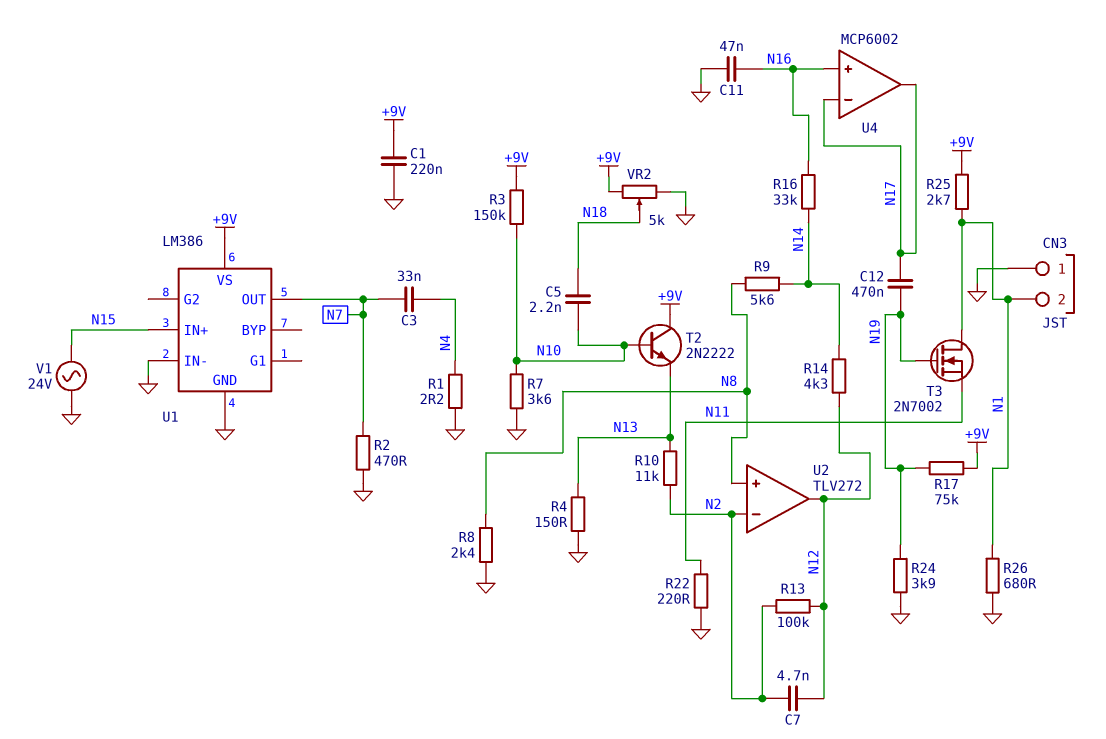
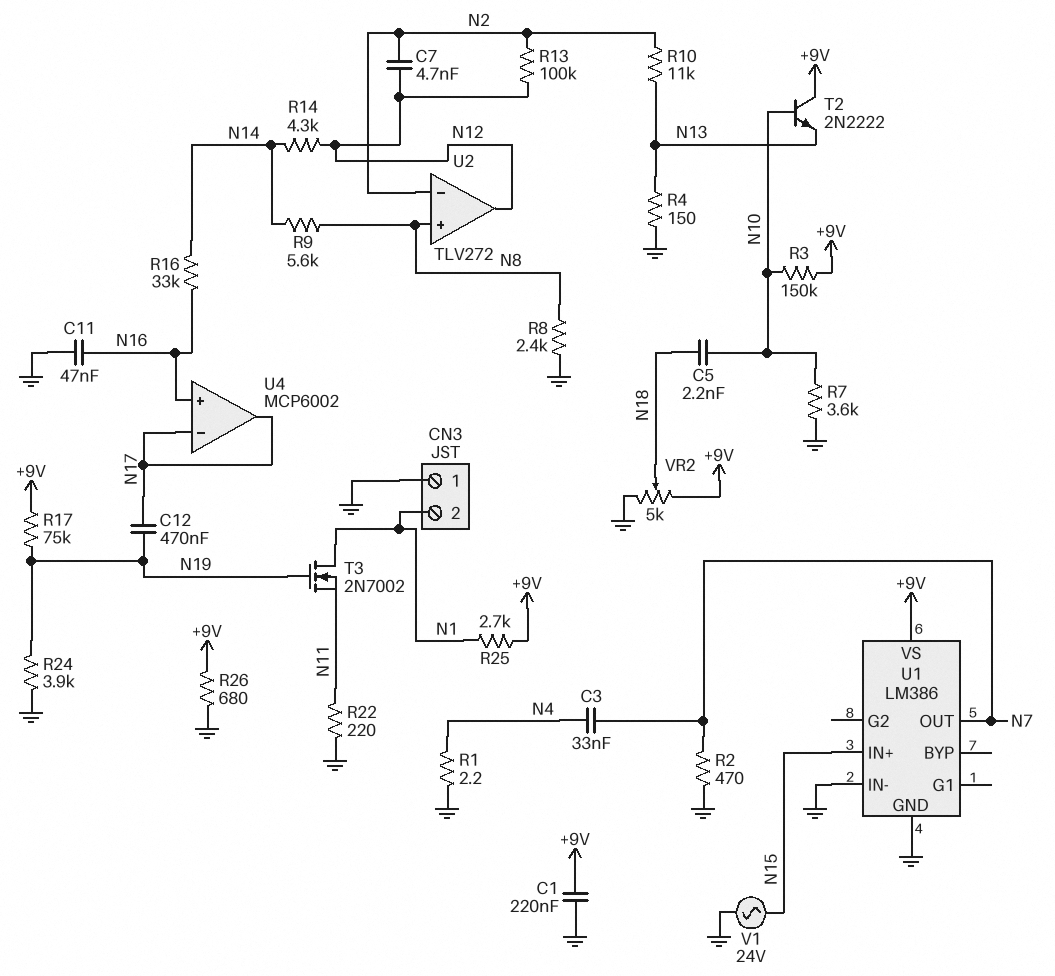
R26: 680 (GND, N1) -> 680 (+9V, GND)

